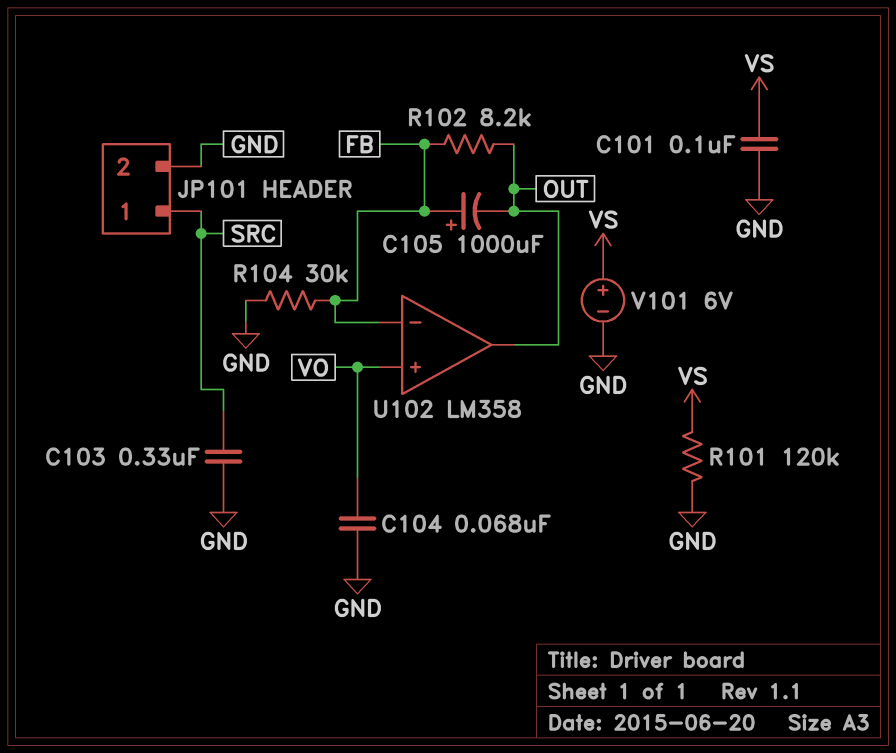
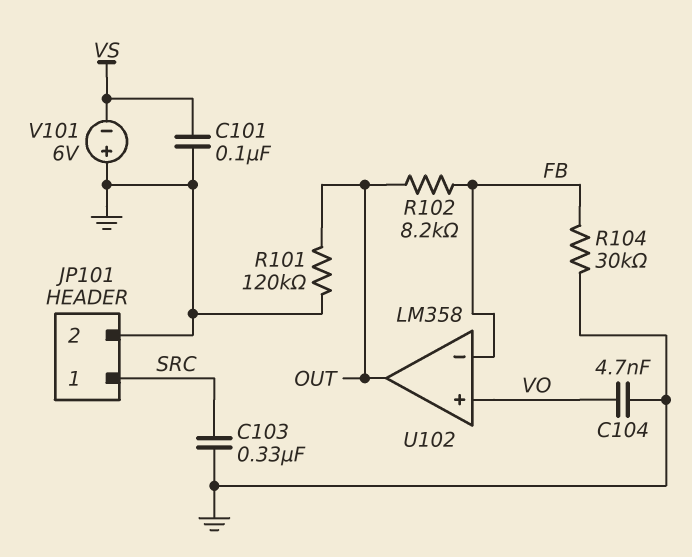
C104: 68nF (GND, VO) -> 4.7nF (GND, VO)
C105: 1000uF (plus FB, minus OUT) -> none
R101: 120k (GND, VS) -> 120k (GND, OUT)
V101: 6V (plus VS, minus GND) -> 6V (plus GND, minus VS)

